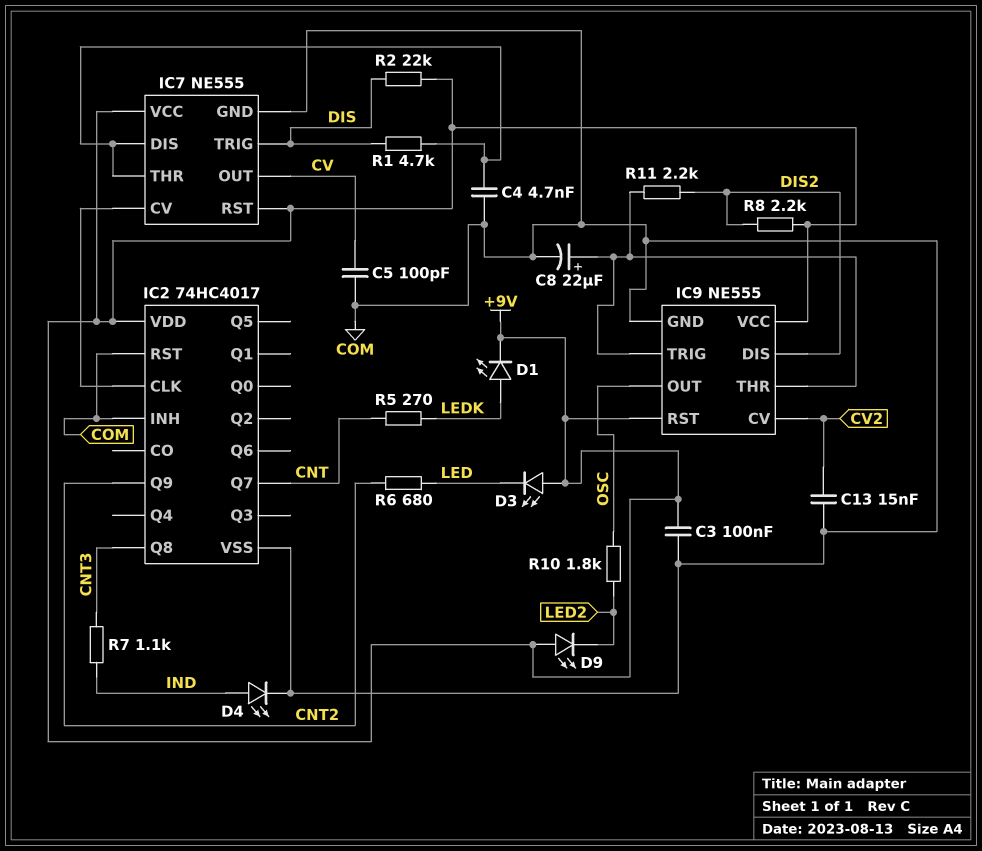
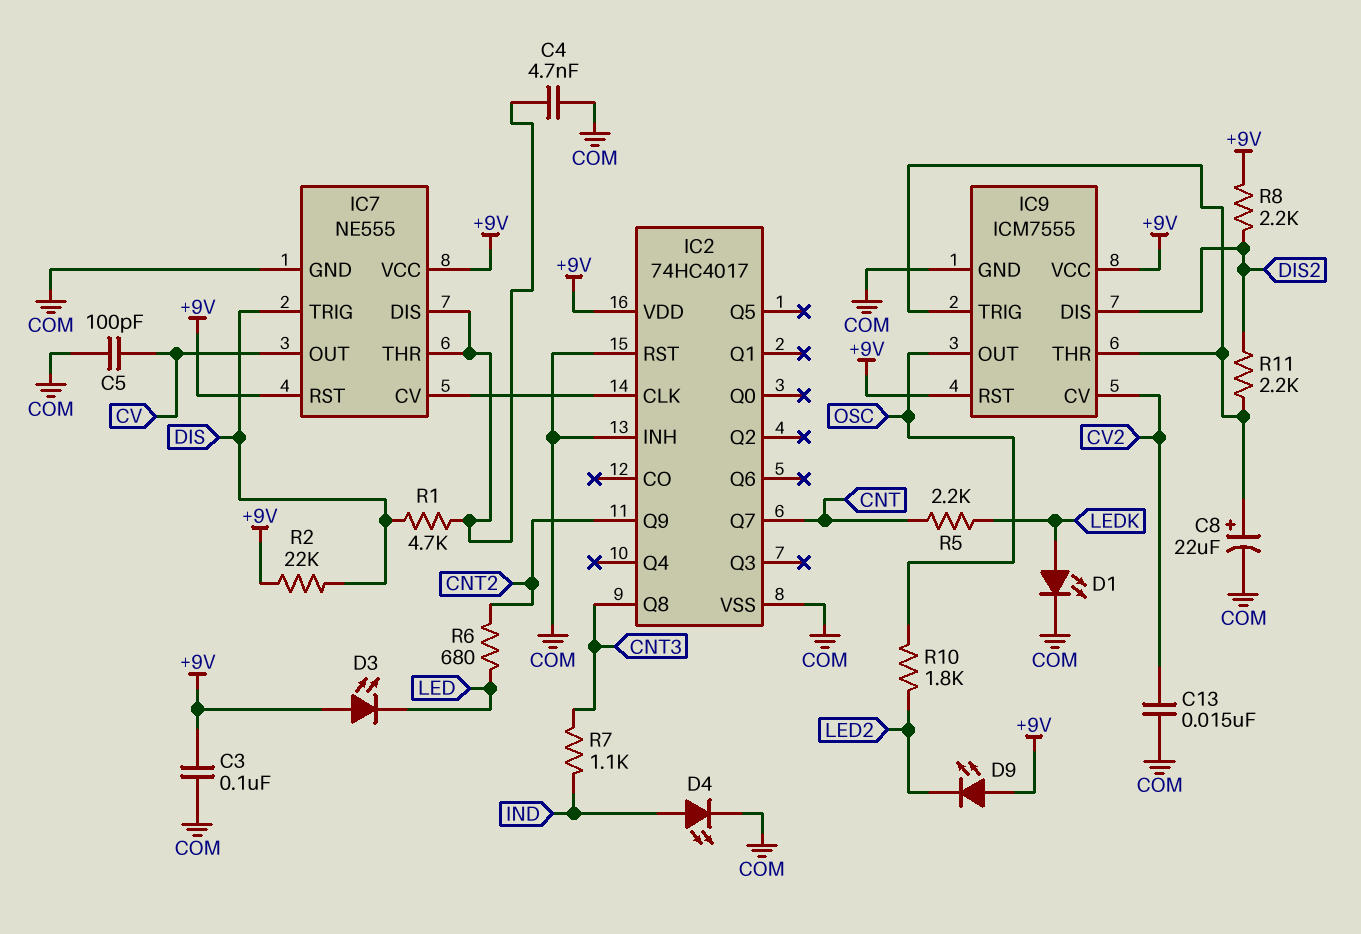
D1: LED (A LEDK, K +9V) -> LED (A LEDK, K COM)
IC9: NE555 -> ICM7555
R5: 270 (CNT, LEDK) -> 2.2k (CNT, LEDK)

